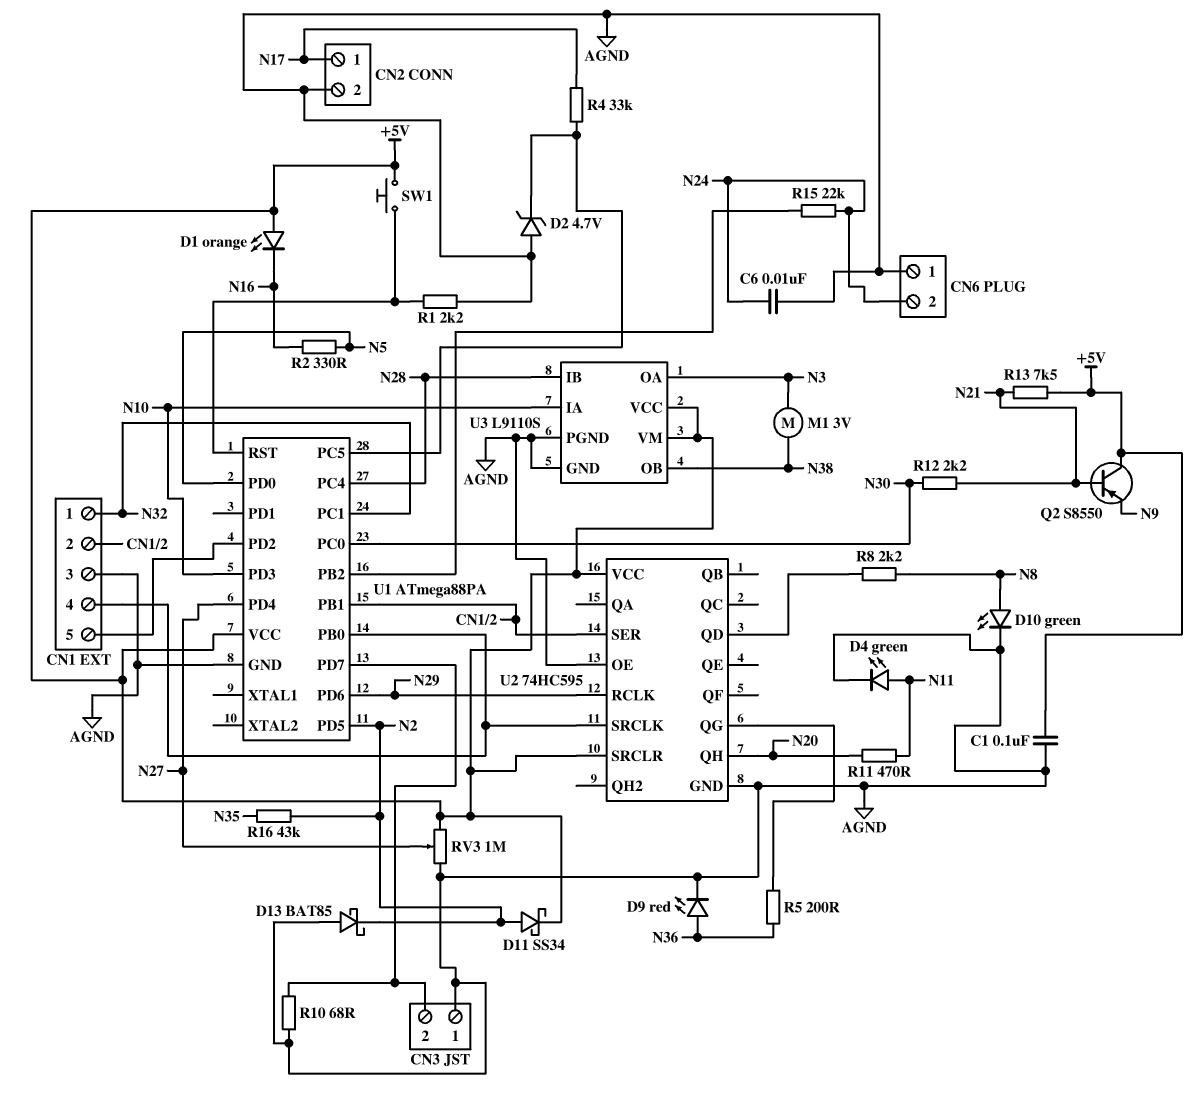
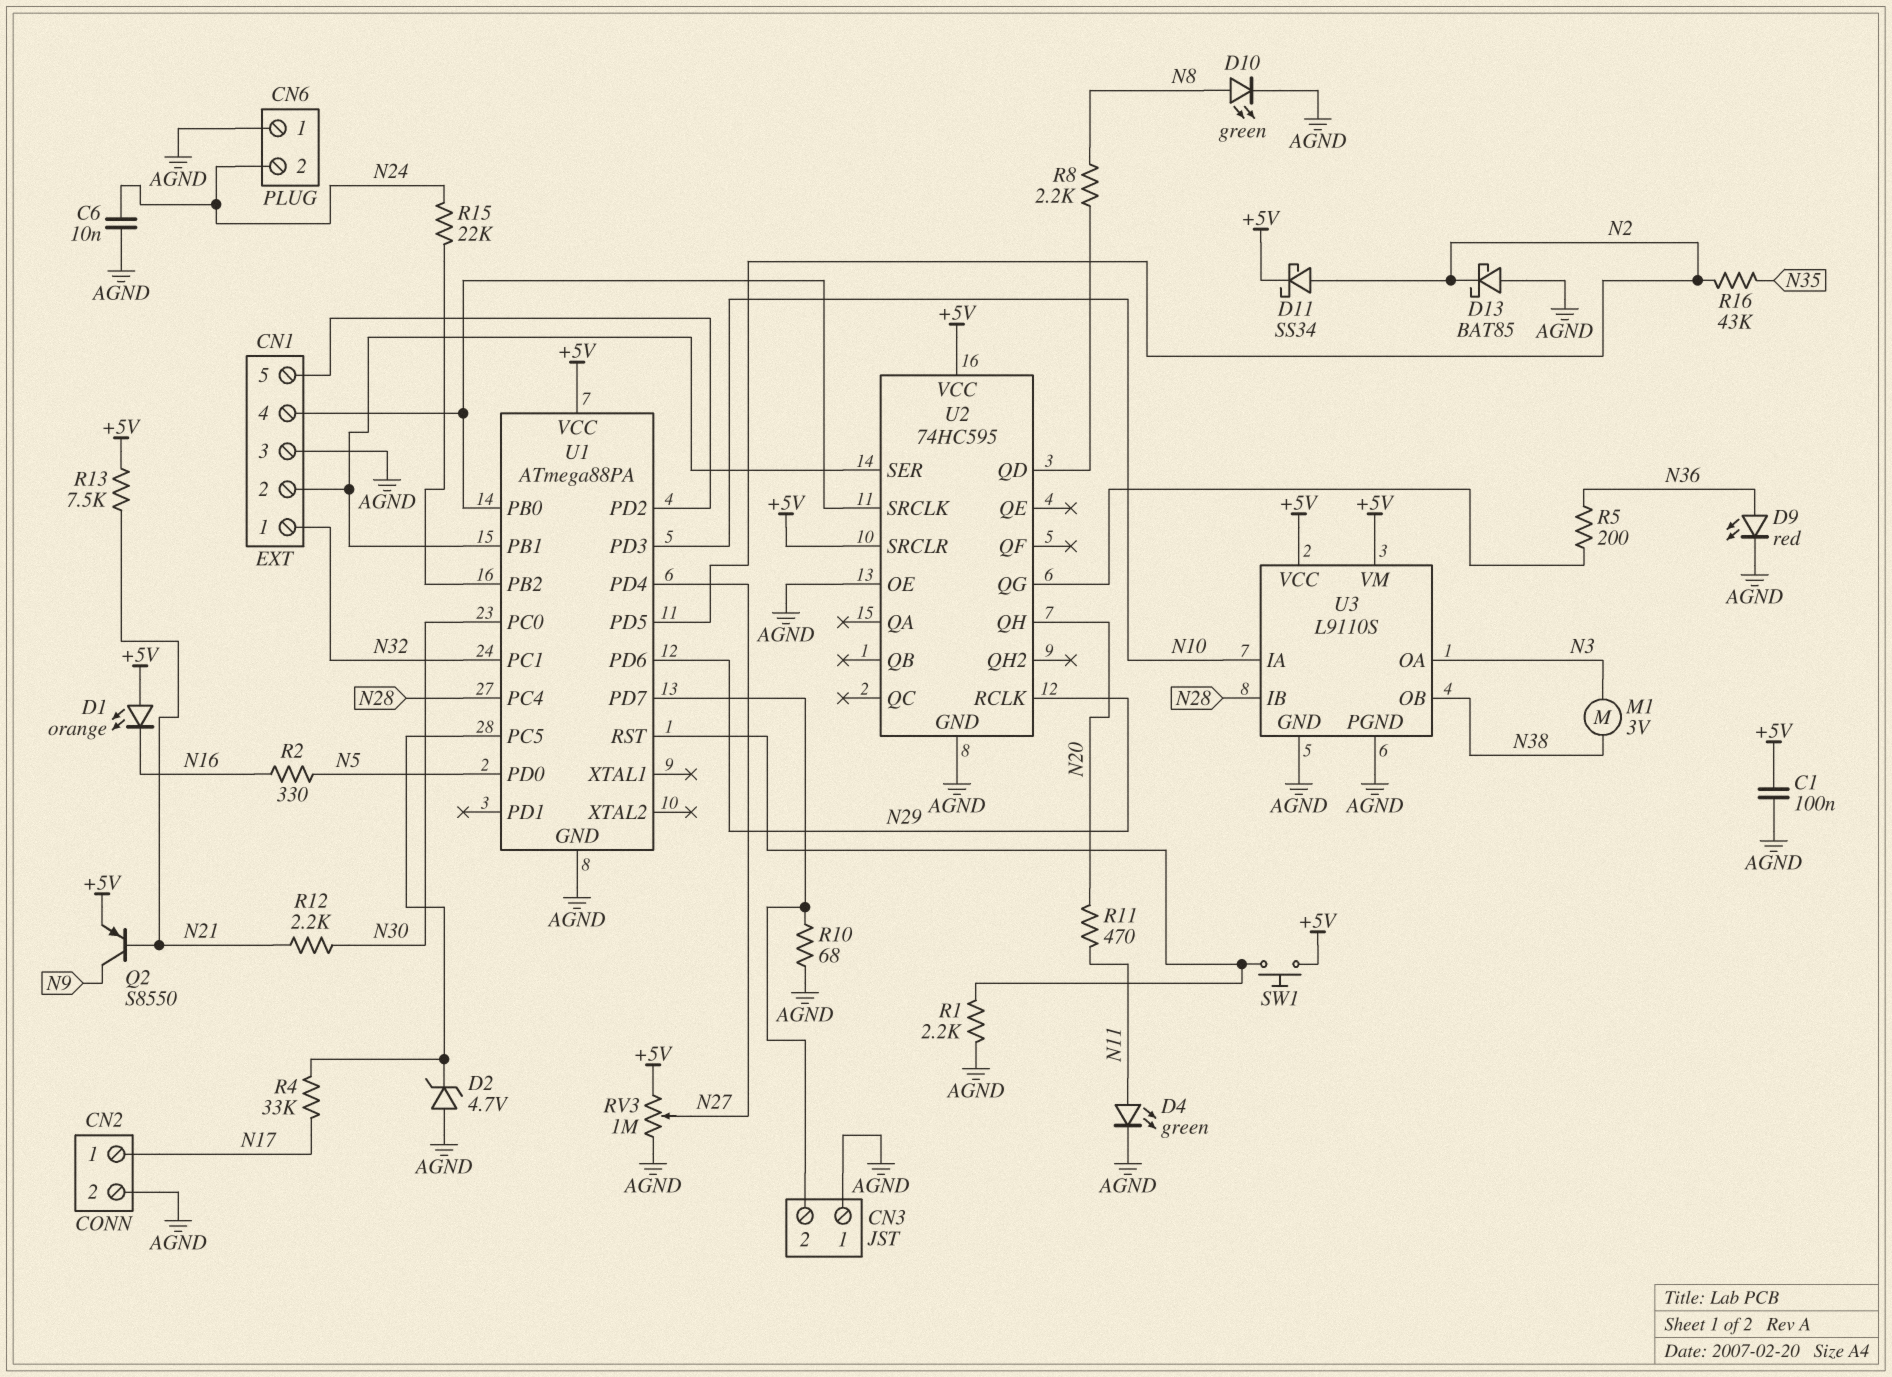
Q2: PNP S8550 (B N21, C +5V, E N9) -> PNP S8550 (B N21, C N9, E +5V)

